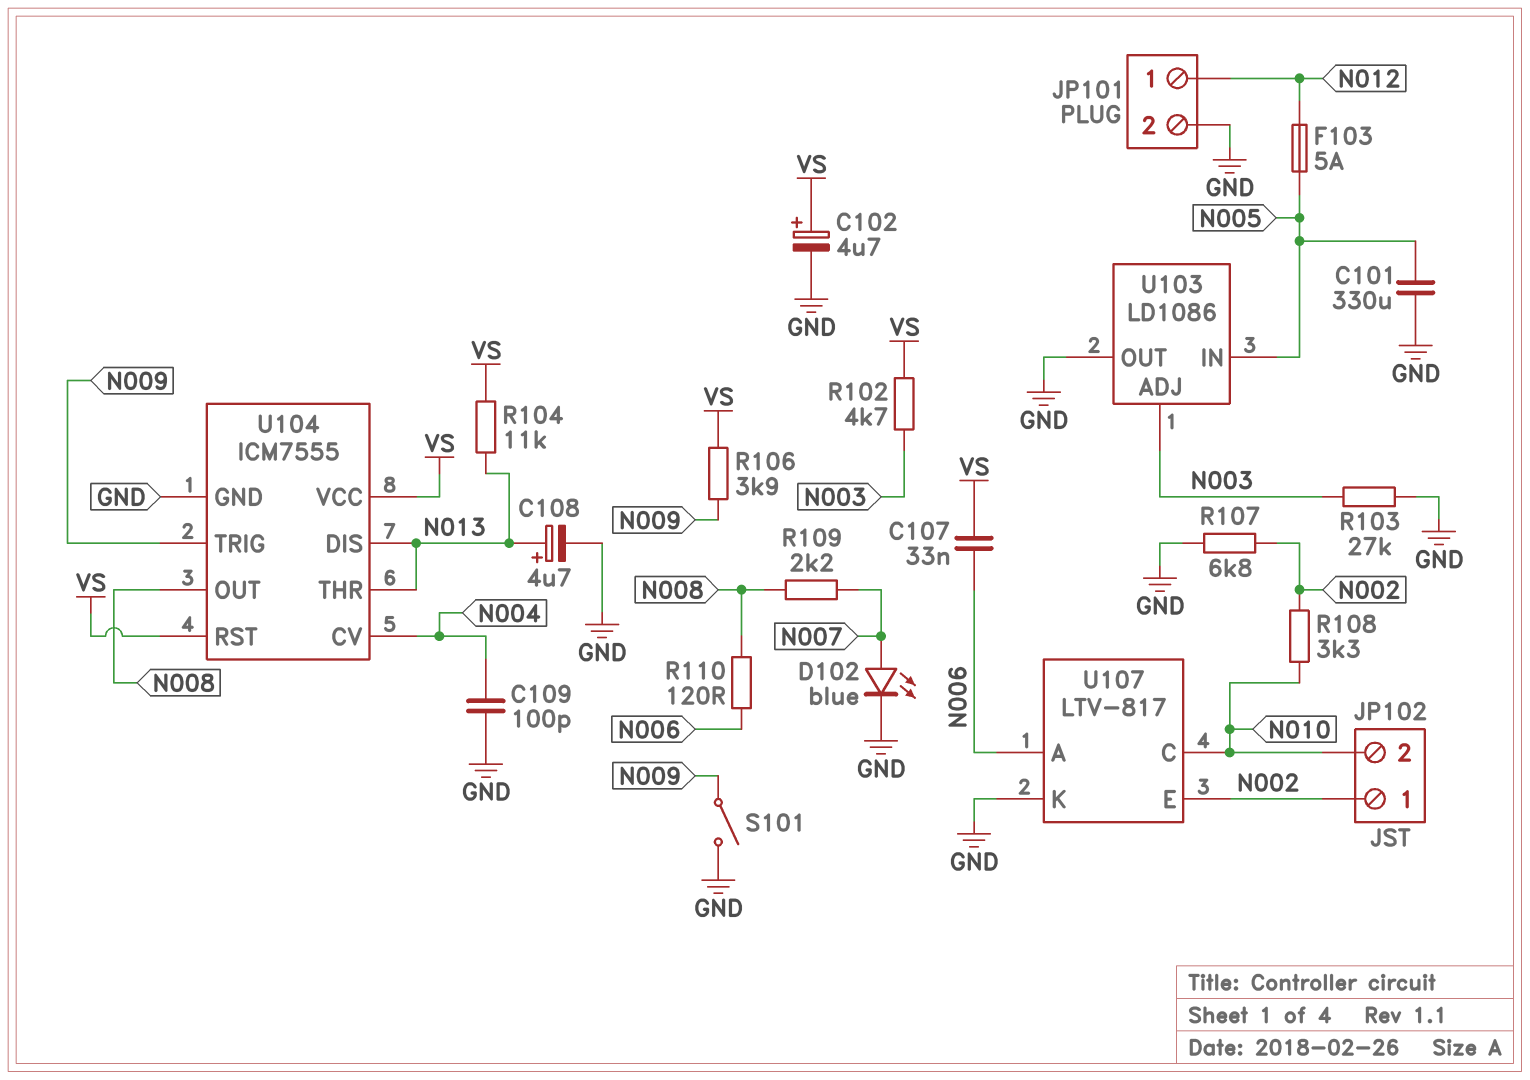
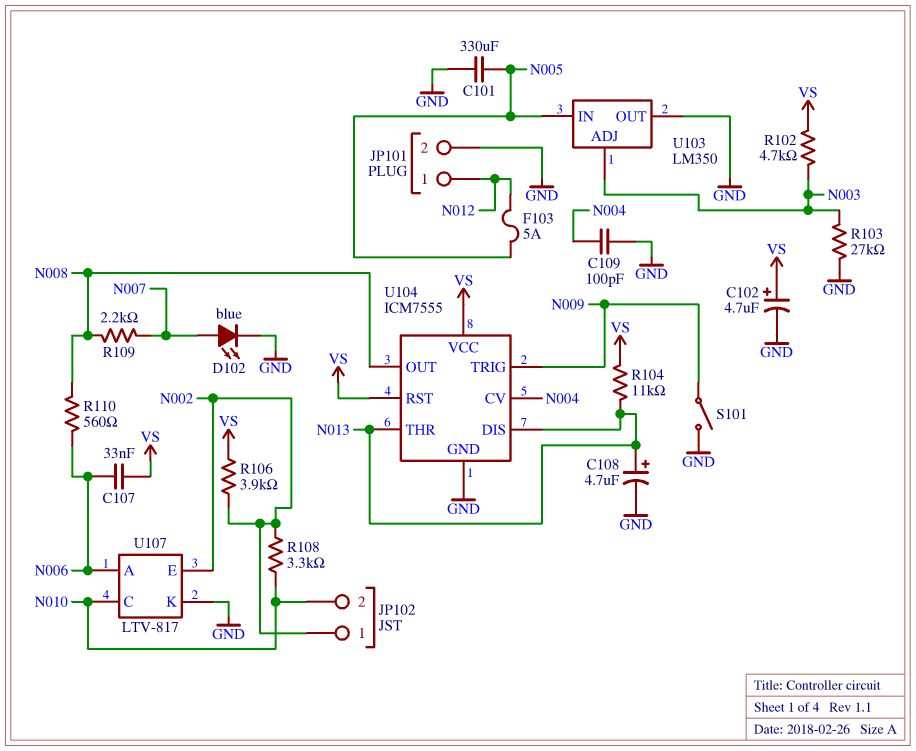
R106: 3.9k (N009, VS) -> 3.9k (N002, VS)
R107: 6.8k (GND, N002) -> none
R110: 120 (N006, N008) -> 560 (N006, N008)
U103: LD1086 -> LM350

